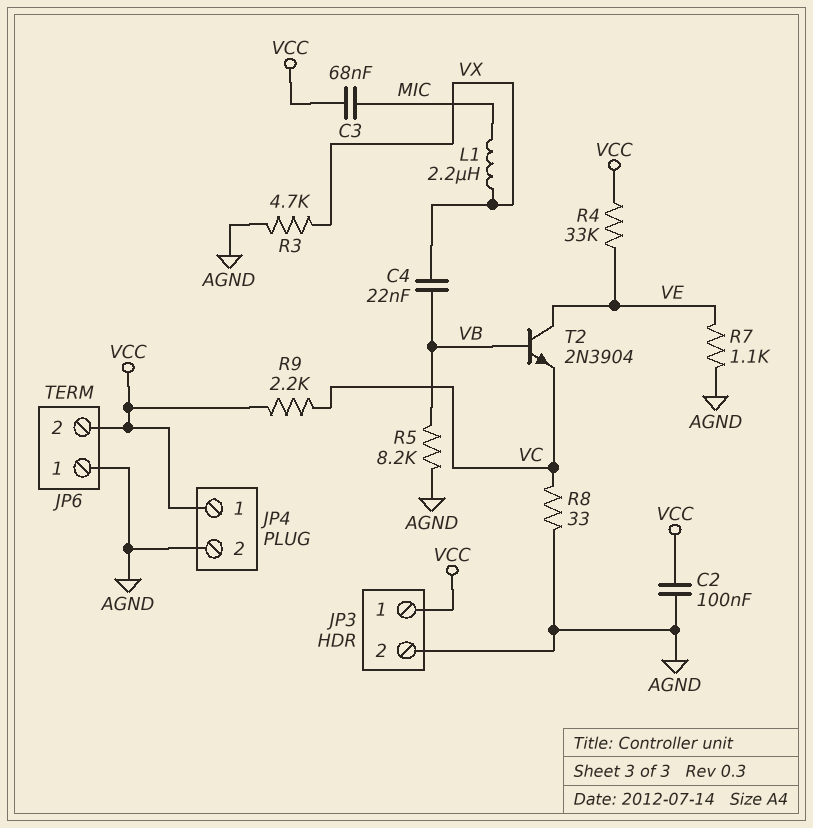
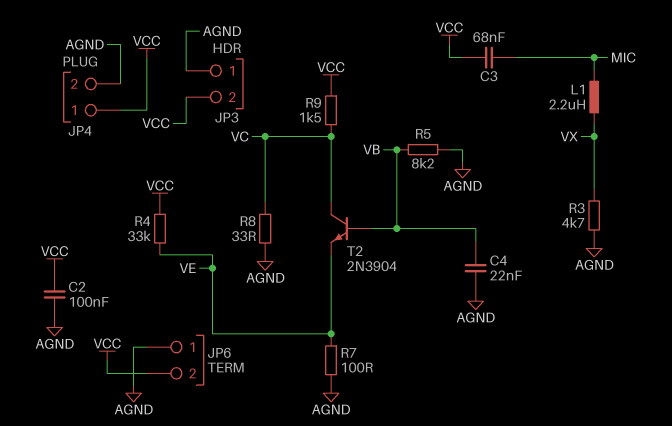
C4: 22nF (VB, VX) -> 22nF (AGND, VB)
JP3 pin 1: VCC -> AGND
JP3 pin 2: AGND -> VCC
R7: 1.1k (AGND, VE) -> 100 (AGND, VE)
R9: 2.2k (VC, VCC) -> 1.5k (VC, VCC)
T2: NPN 2N3904 (B VB, C VE, E VC) -> NPN 2N3904 (B VB, C VC, E VE)

